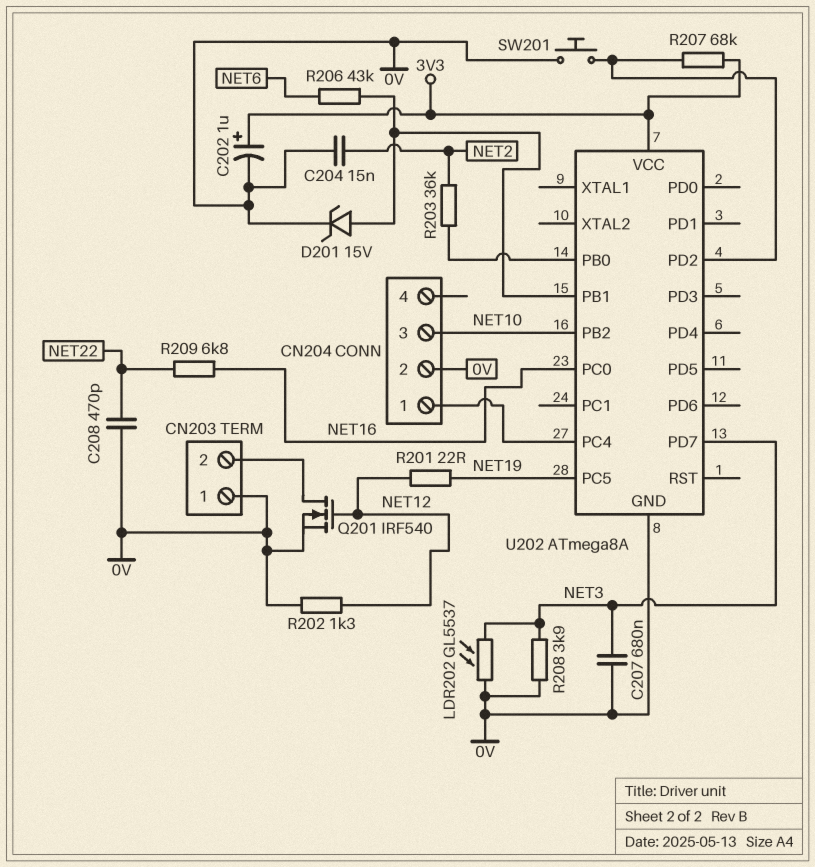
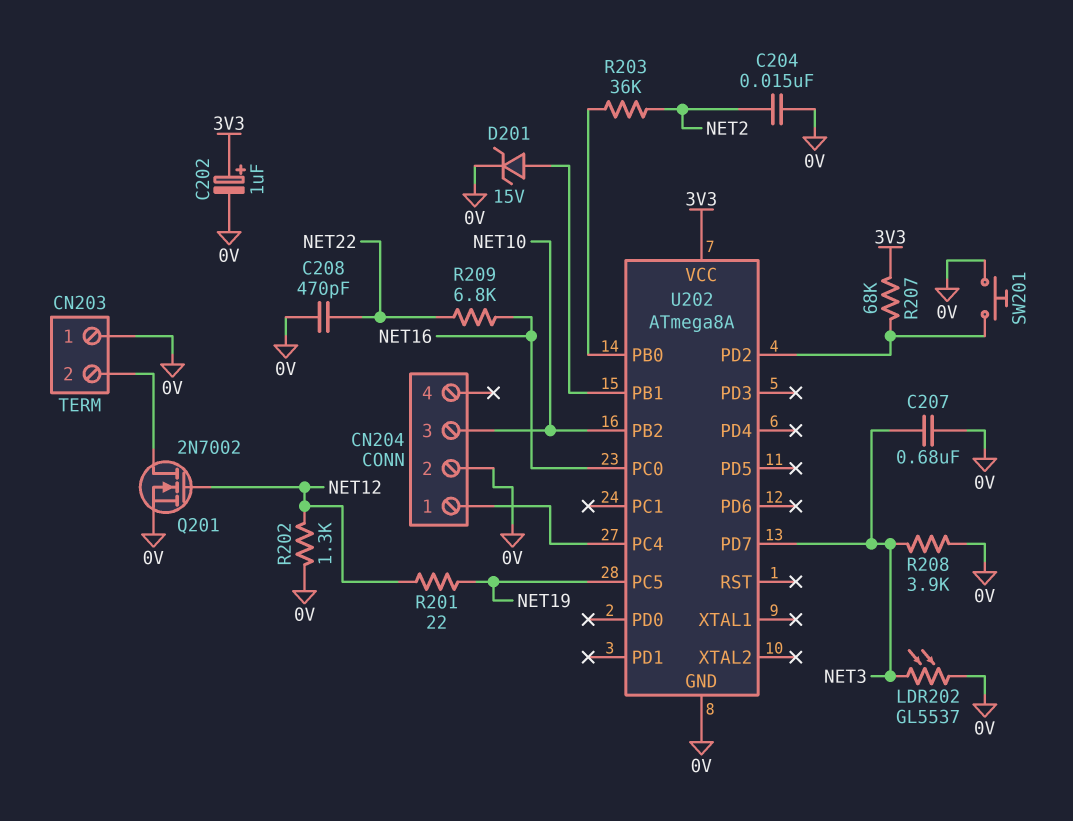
Q201: NMOS IRF540 (G NET12, D CN203/2, S 0V) -> NMOS 2N7002 (G NET12, D CN203/2, S 0V)
R206: 43k (NET6, U202/PB1) -> none

